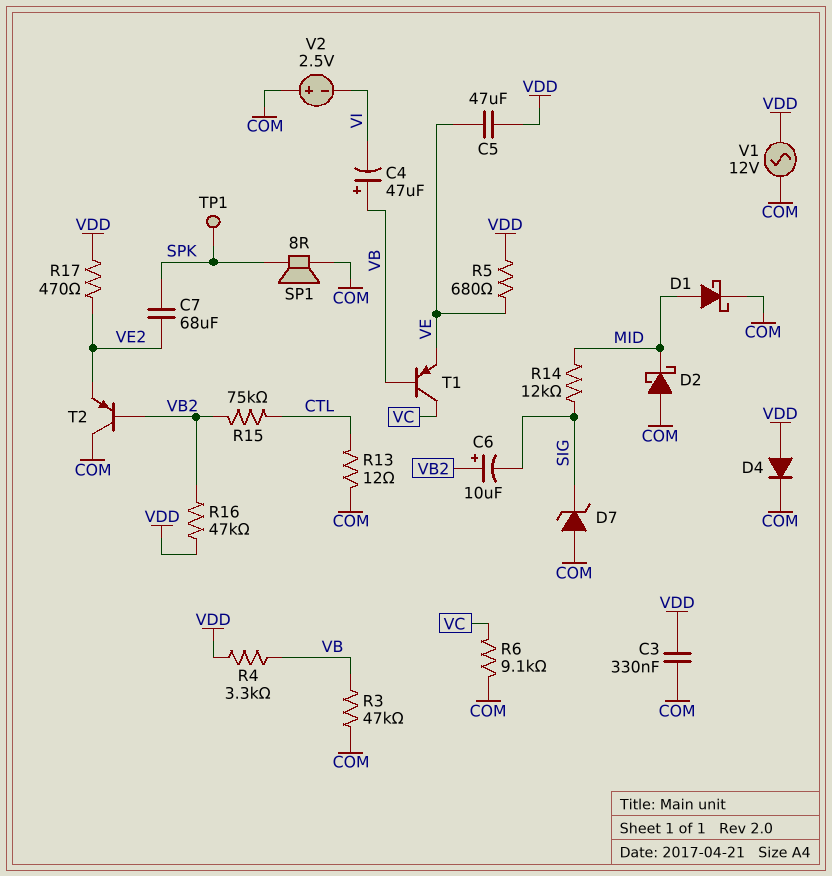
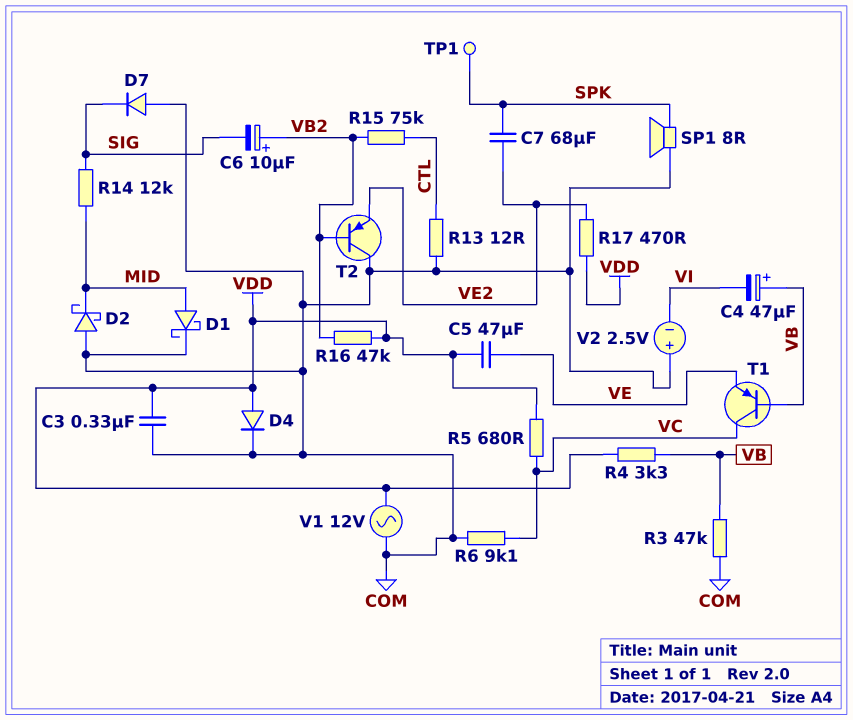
D7: zener (A COM, K SIG) -> diode (A COM, K SIG)
R5: 680 (VDD, VE) -> 680 (VC, VDD)

